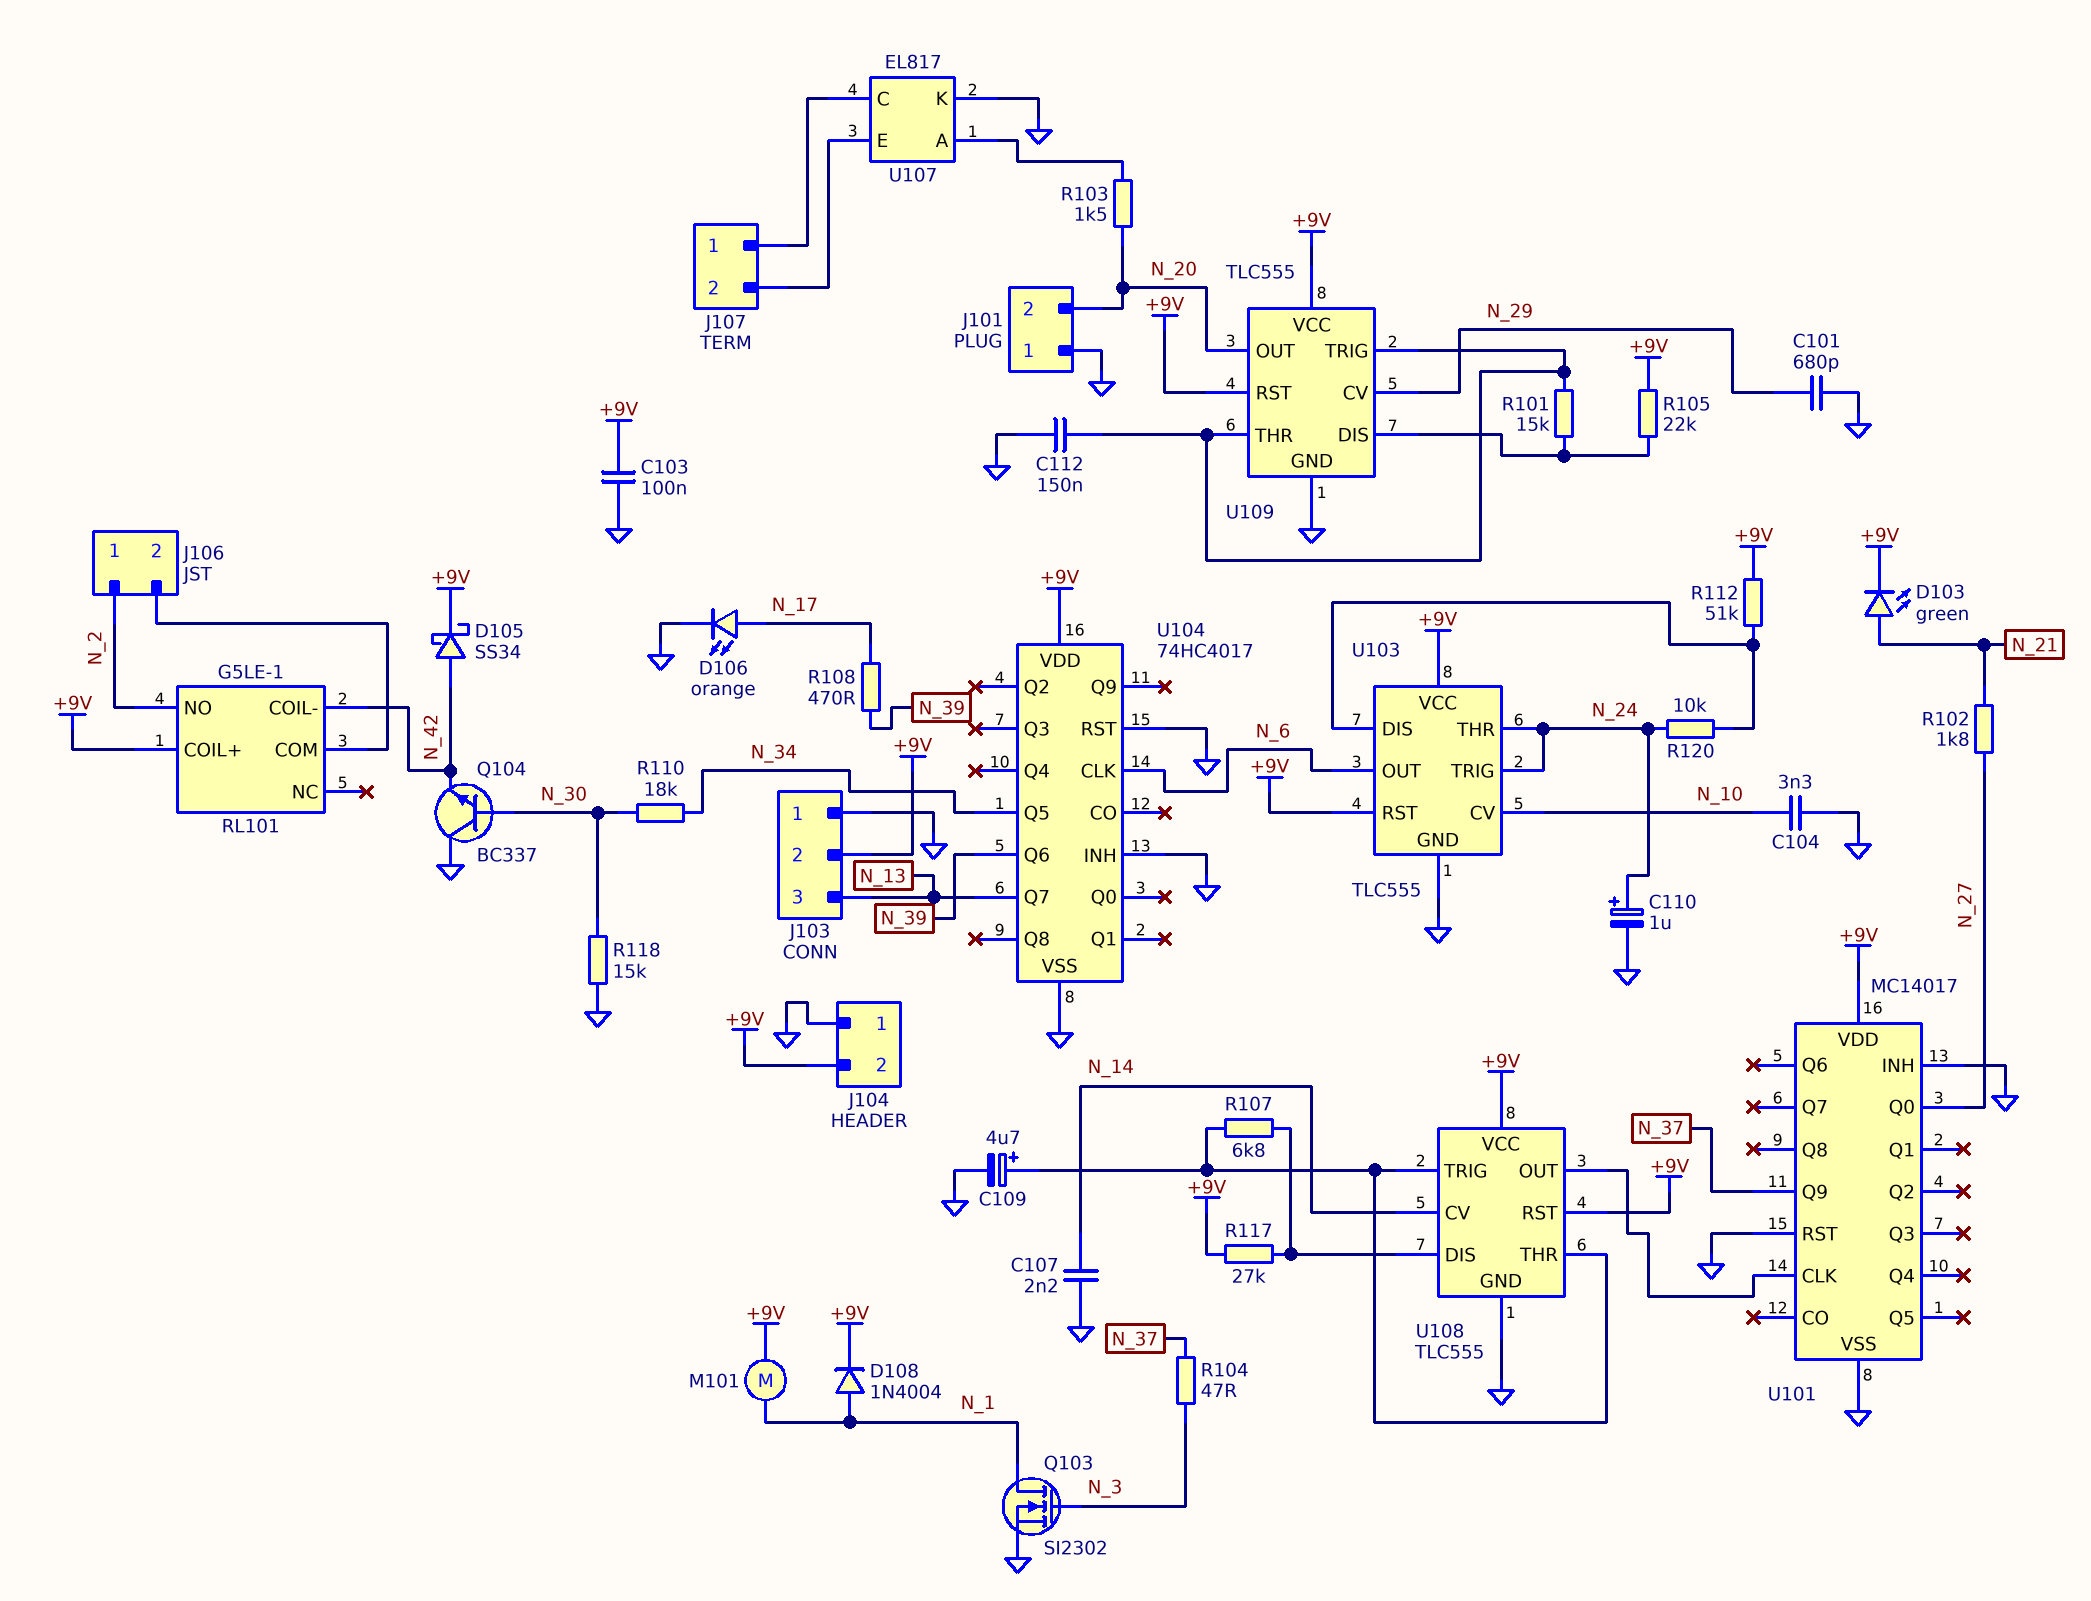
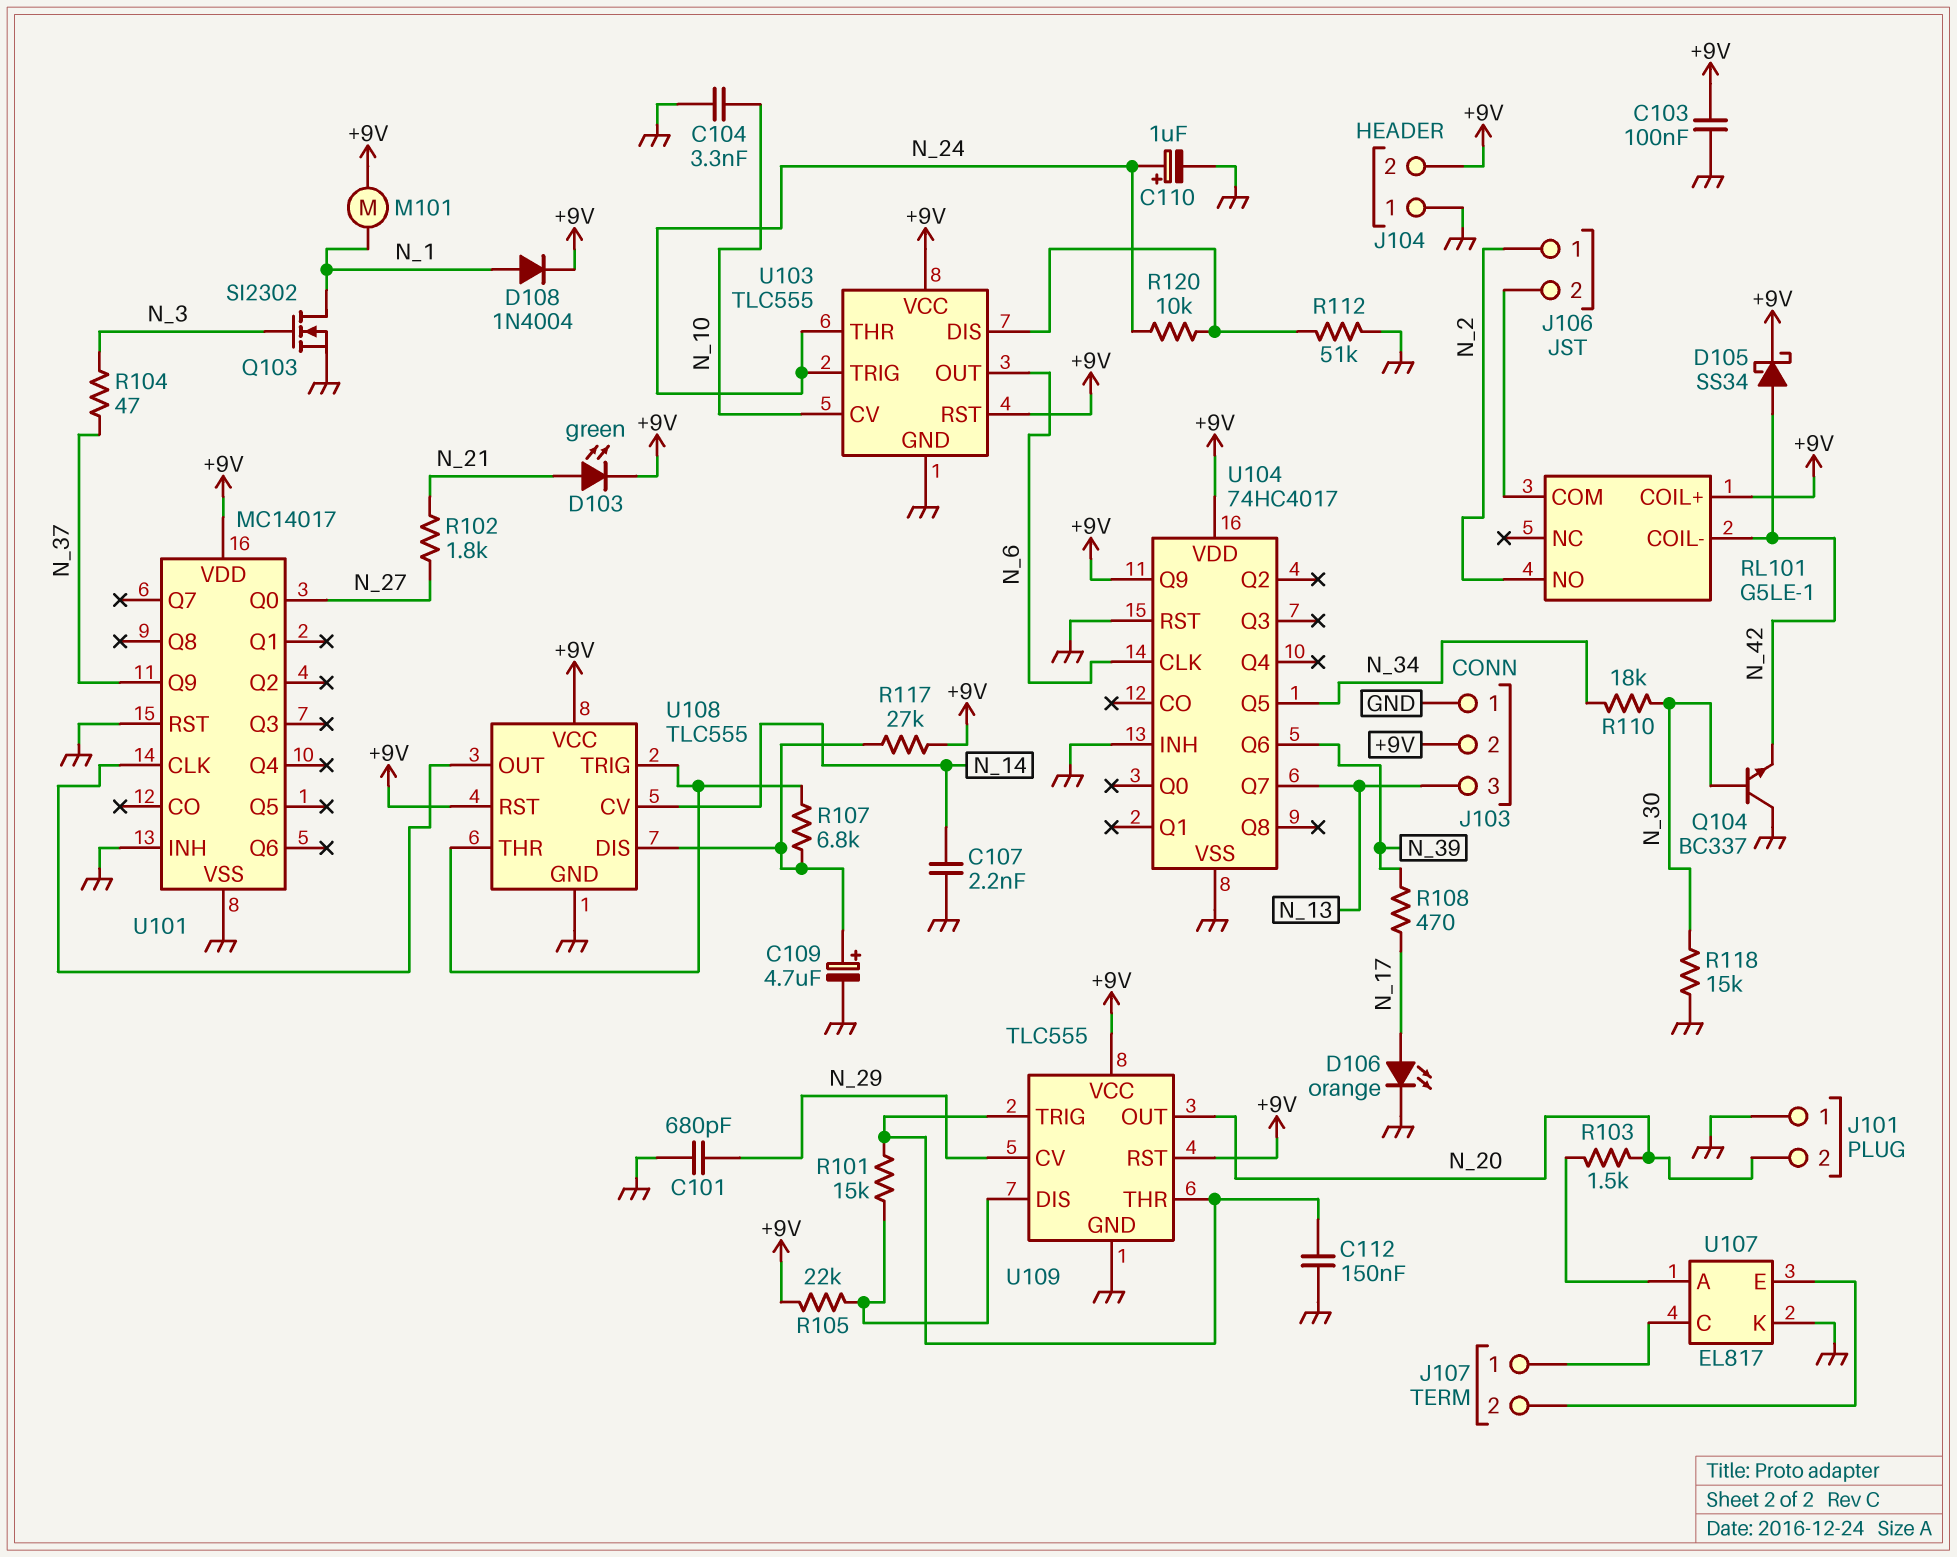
C109: 4.7uF (plus U108/THR, minus GND) -> 4.7uF (plus U108/DIS, minus GND)
R112: 51k (+9V, U103/DIS) -> 51k (GND, U103/DIS)
U104 pin Q9: none -> +9V

